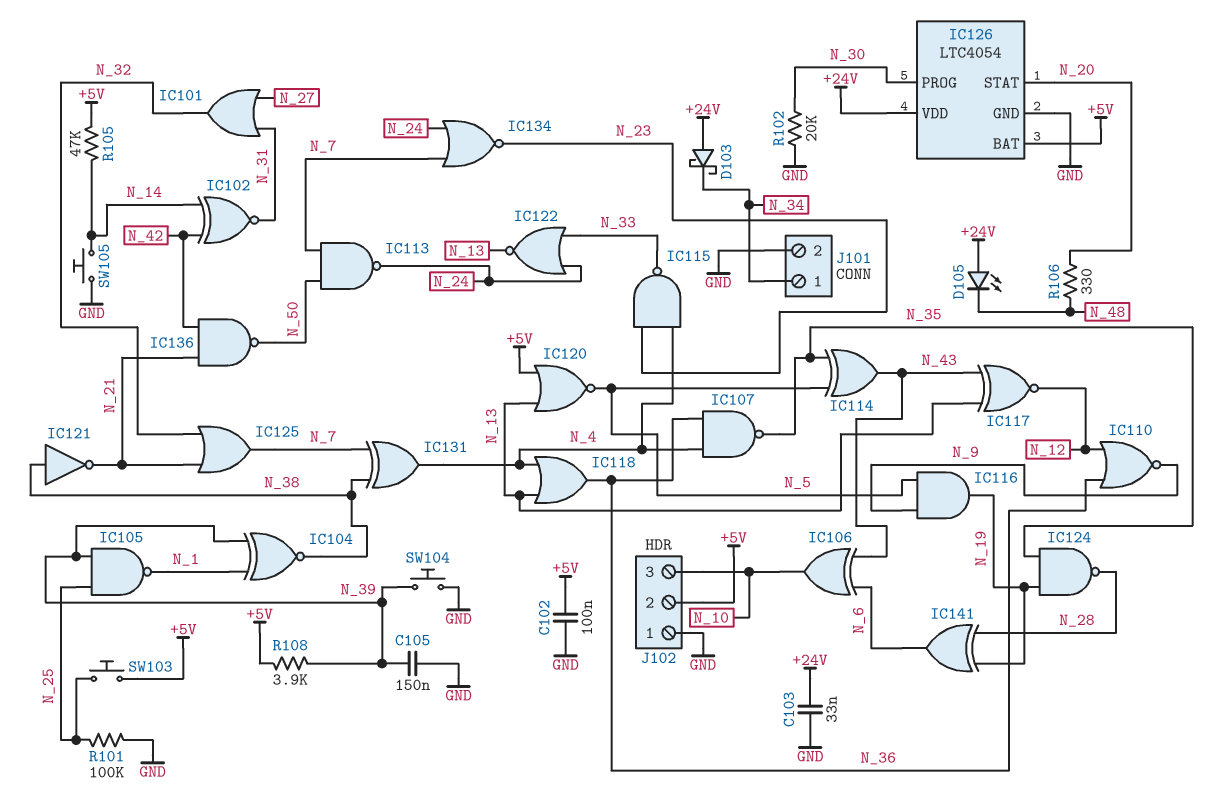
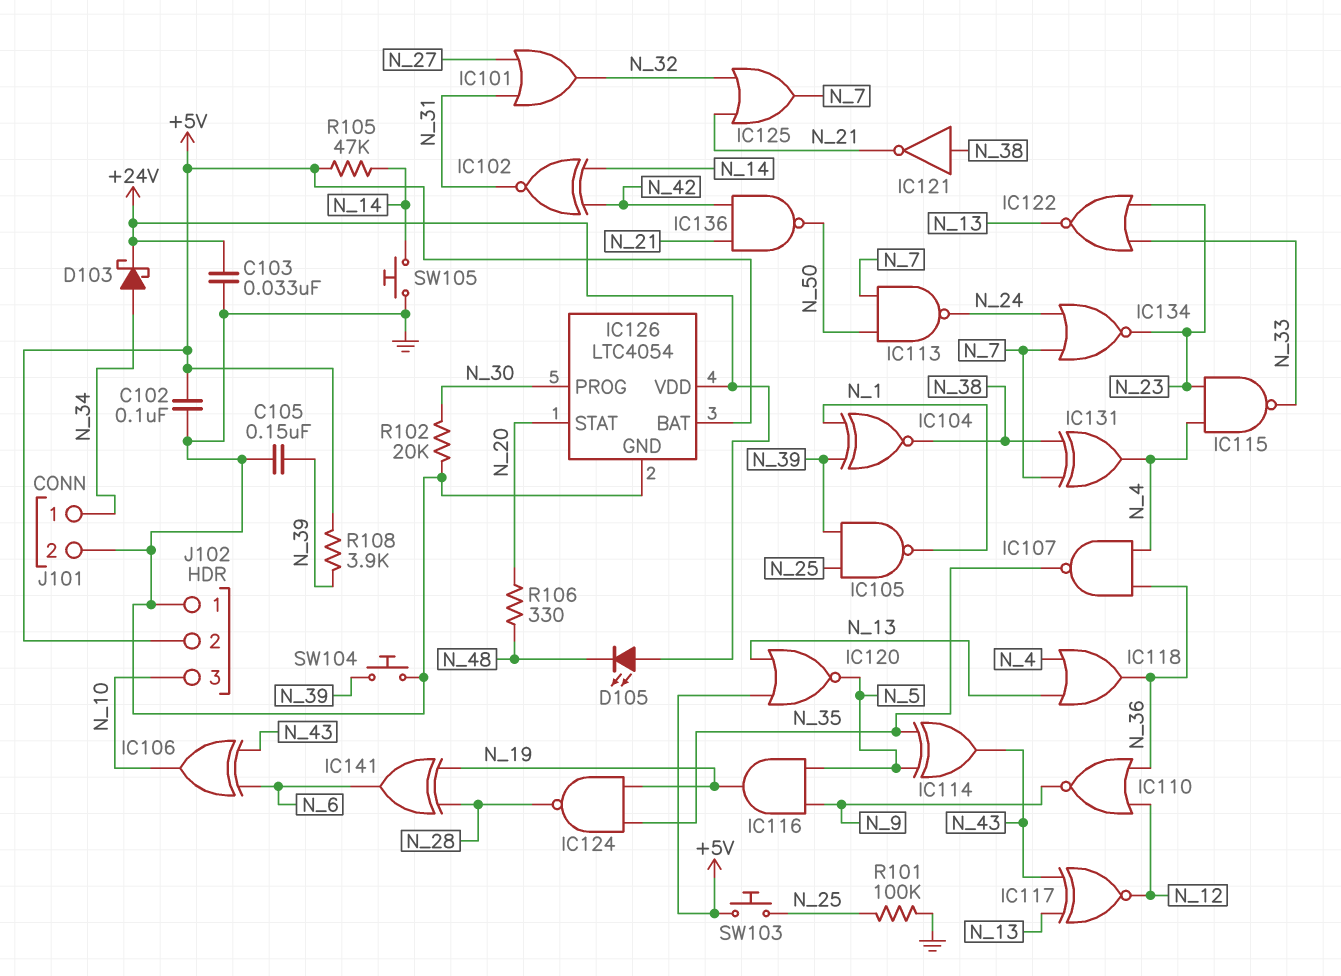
D103: schottky (A +24V, K N_34) -> schottky (A N_34, K +24V)
IC122: NOR (in N_24, in N_33, out N_13) -> NOR (in N_23, in N_33, out N_13)

